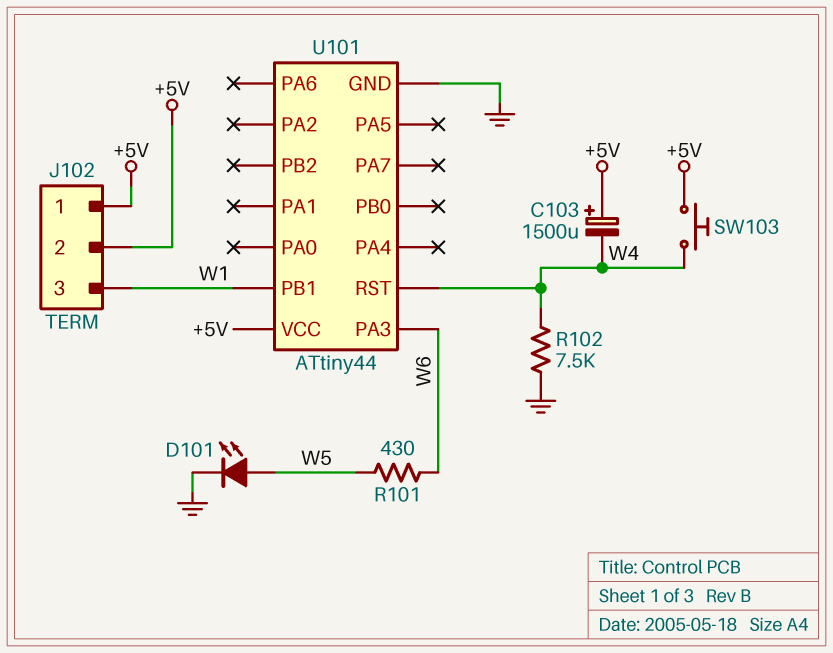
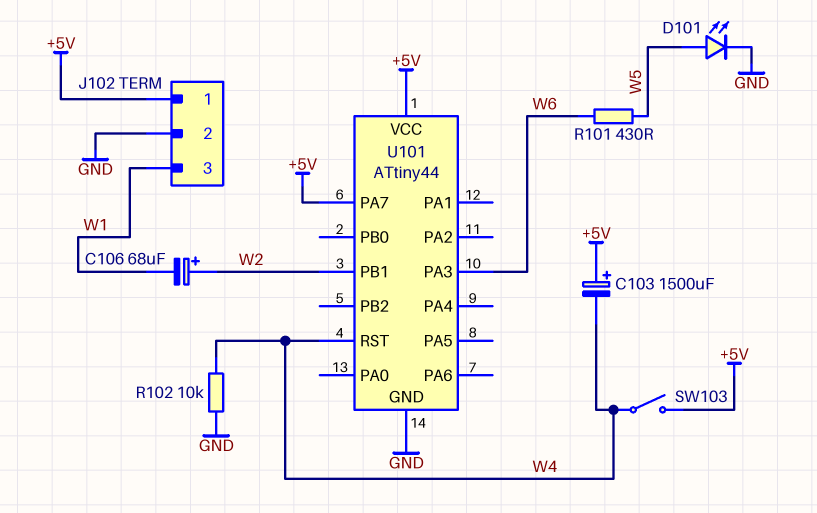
C106: none -> 68uF (plus W2, minus W1)
J102 pin 2: +5V -> GND
R102: 7.5k (GND, W4) -> 10k (GND, W4)
SW103: button (+5V, W4) -> switch (+5V, W4)
U101 pin PA7: none -> +5V
U101 pin PB1: W1 -> W2

